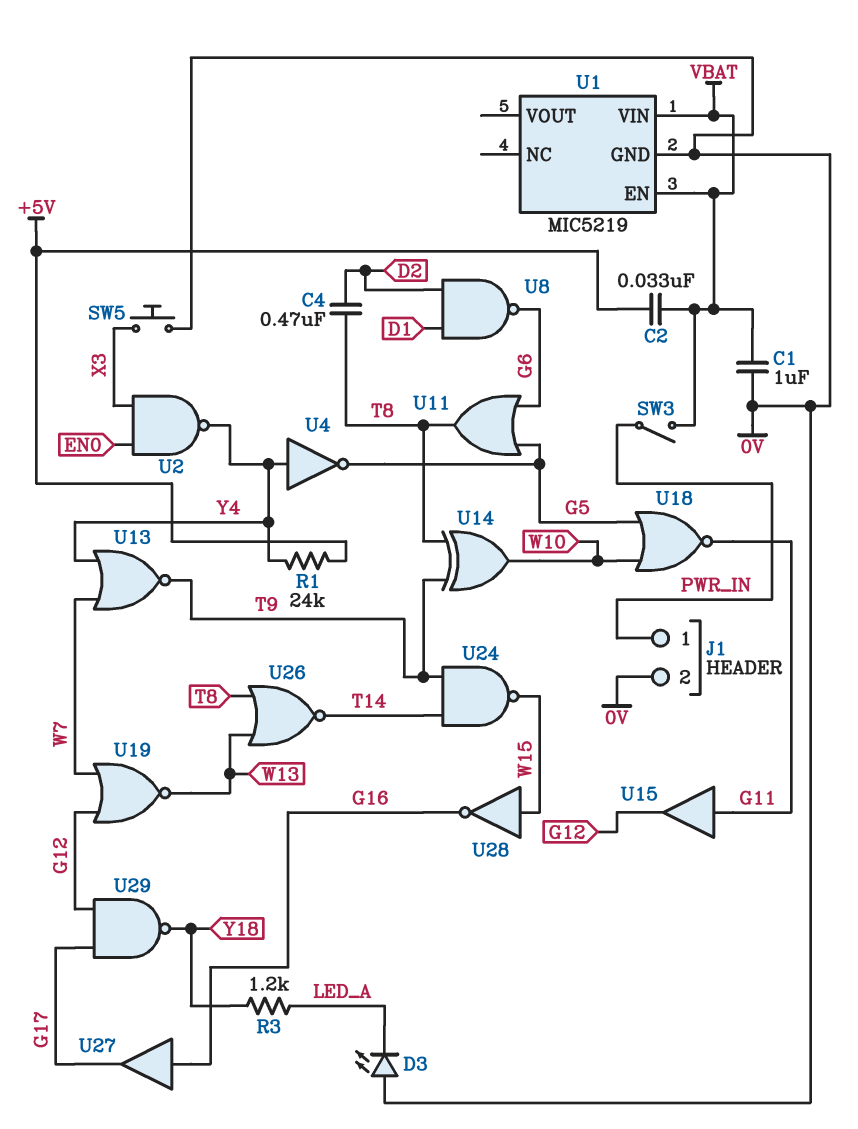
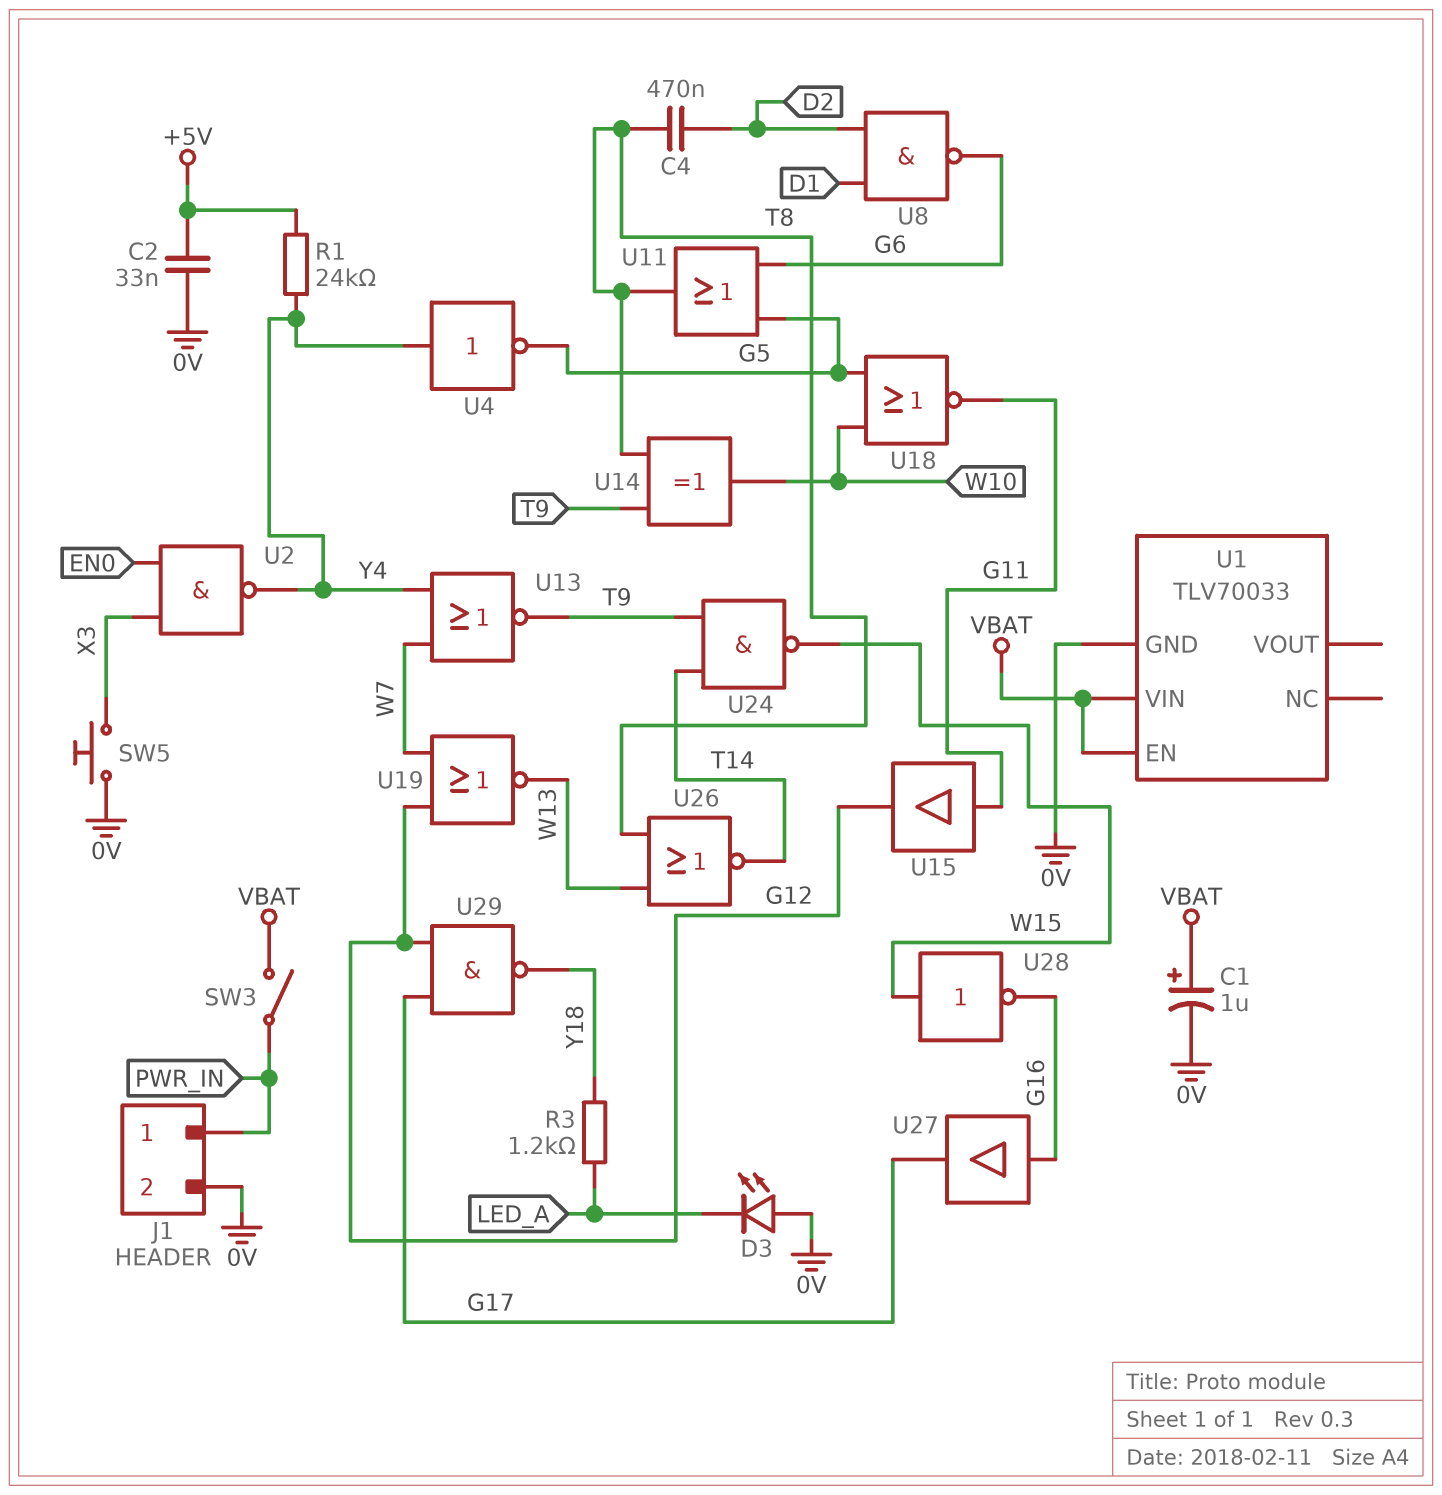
C1: 1uF (0V, VBAT) -> 1uF (plus VBAT, minus 0V)
C2: 33nF (+5V, VBAT) -> 33nF (+5V, 0V)
U1: MIC5219 -> TLV70033

